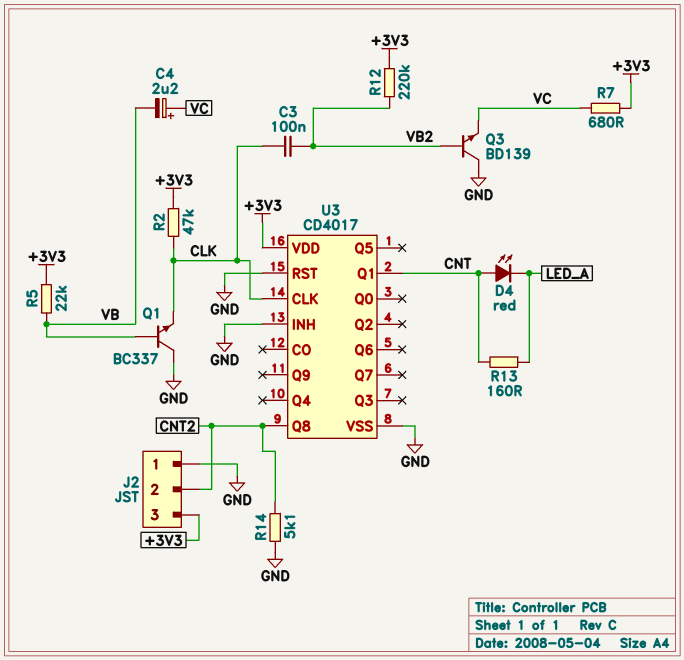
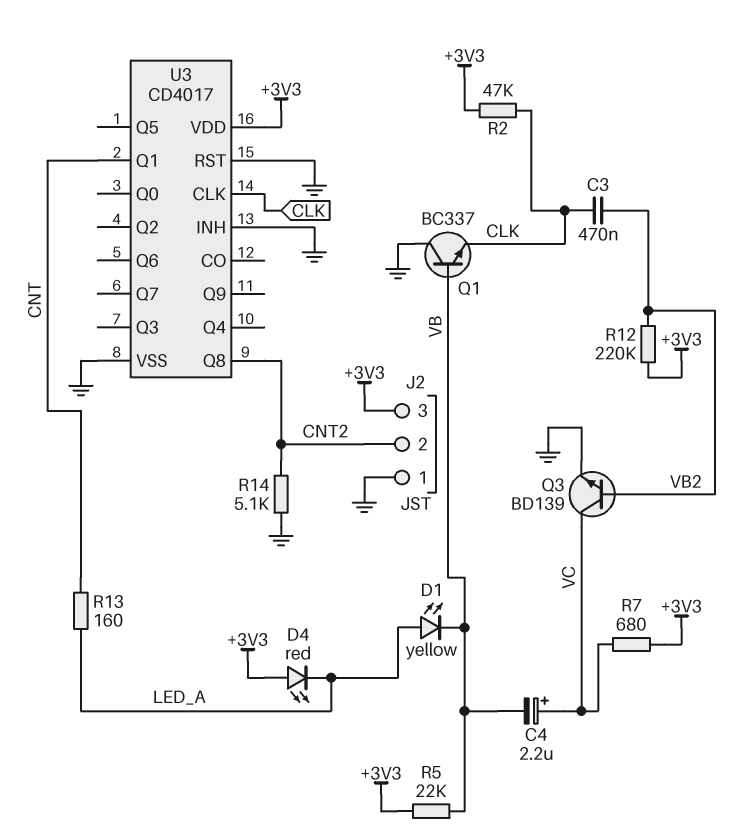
C3: 100nF (CLK, VB2) -> 470nF (CLK, VB2)
D1: none -> LED yellow (A LED_A, K VB)
D4: LED red (A CNT, K LED_A) -> LED red (A +3V3, K LED_A)
Q3: NPN BD139 (B VB2, C GND, E VC) -> NPN BD139 (B VB2, C VC, E GND)

